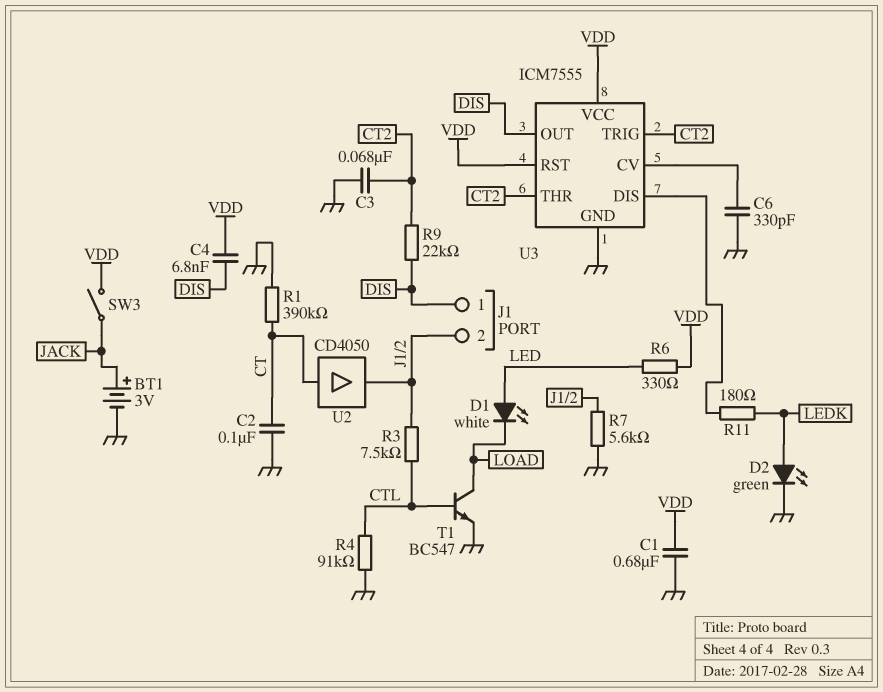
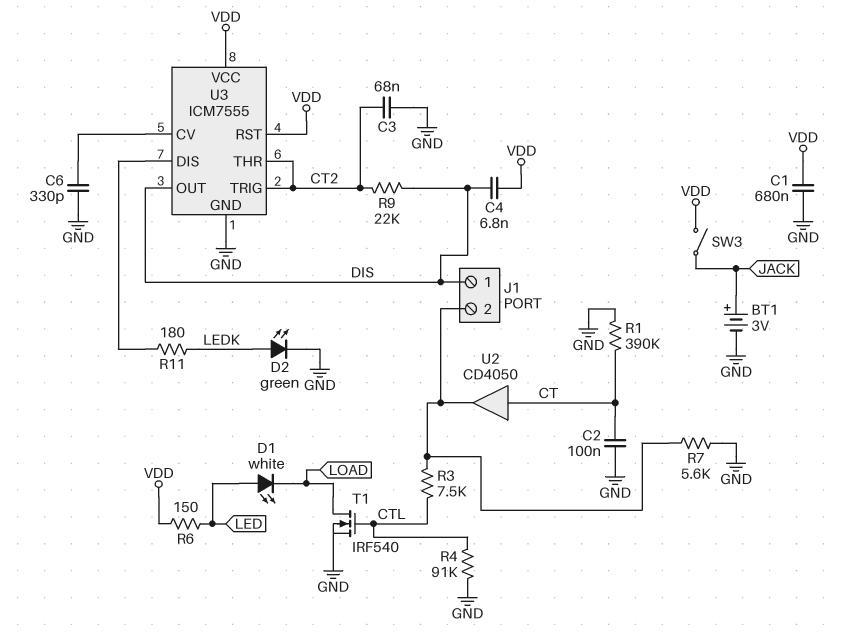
R6: 330 (LED, VDD) -> 150 (LED, VDD)
T1: NPN BC547 (B CTL, C LOAD, E GND) -> NMOS IRF540 (G CTL, D LOAD, S GND)

